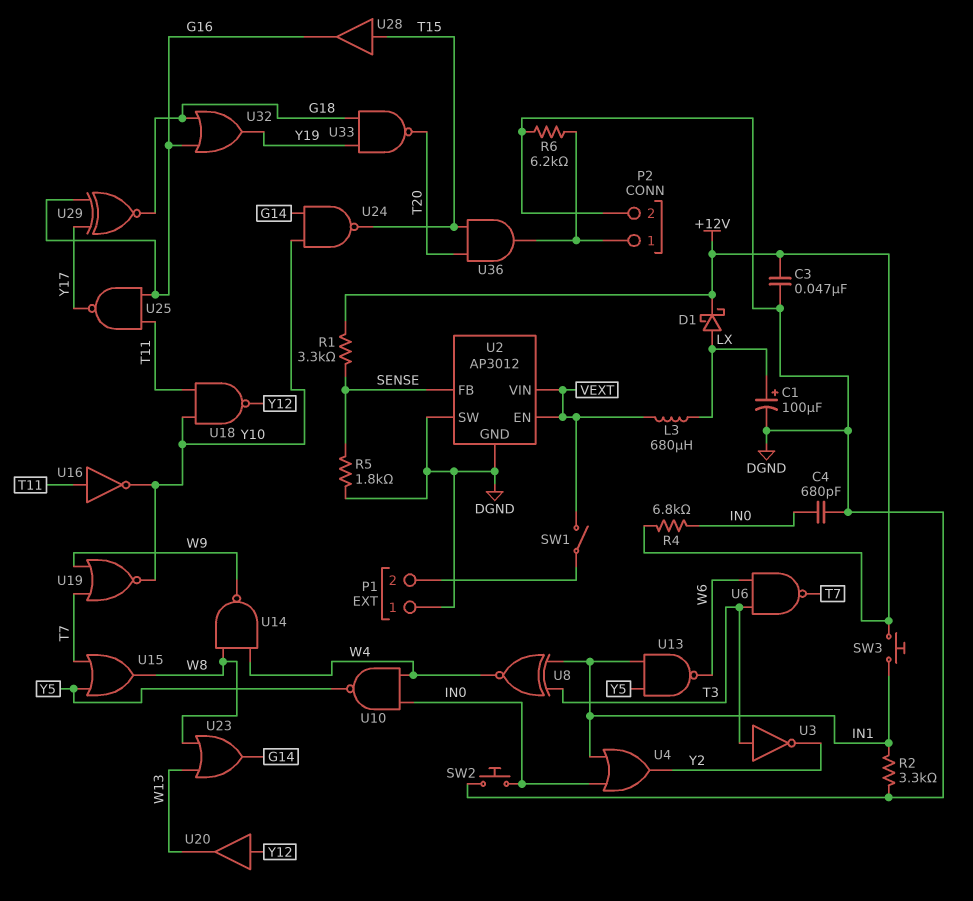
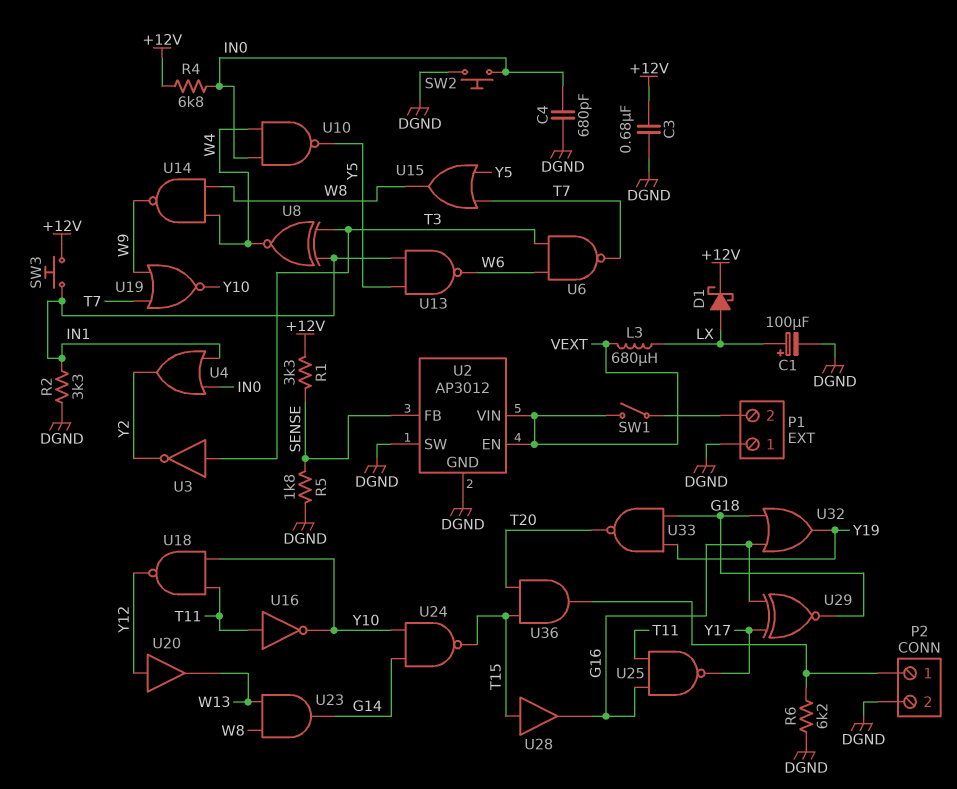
C3: 47nF (+12V, DGND) -> 680nF (+12V, DGND)
U23: OR (in W8, in W13, out G14) -> AND (in W8, in W13, out G14)

